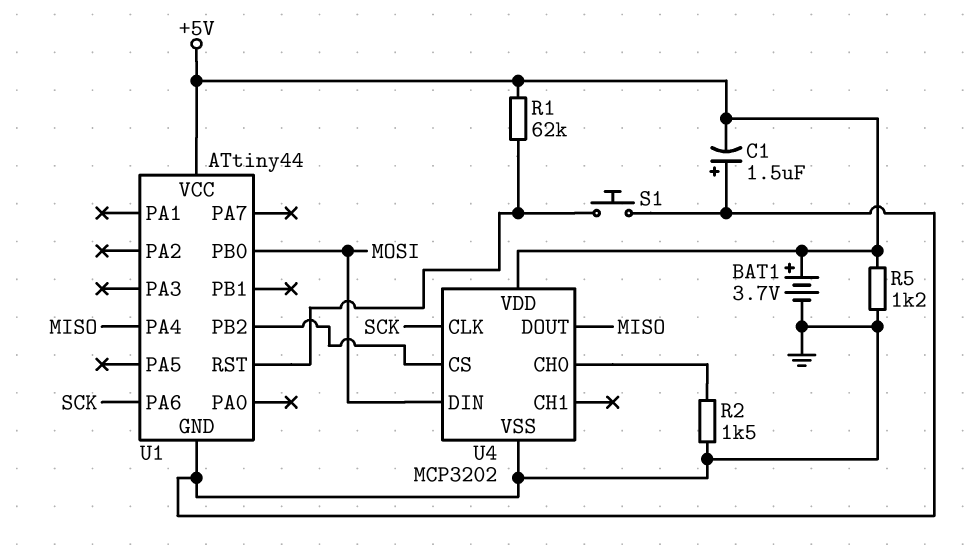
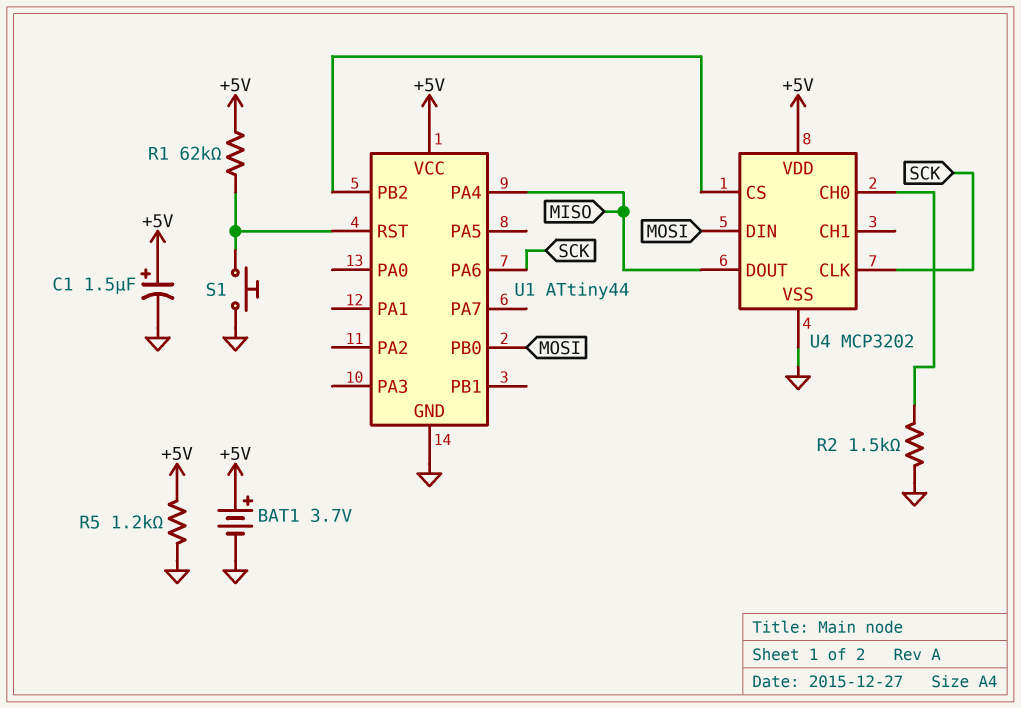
C1: 1.5uF (plus GND, minus +5V) -> 1.5uF (plus +5V, minus GND)

